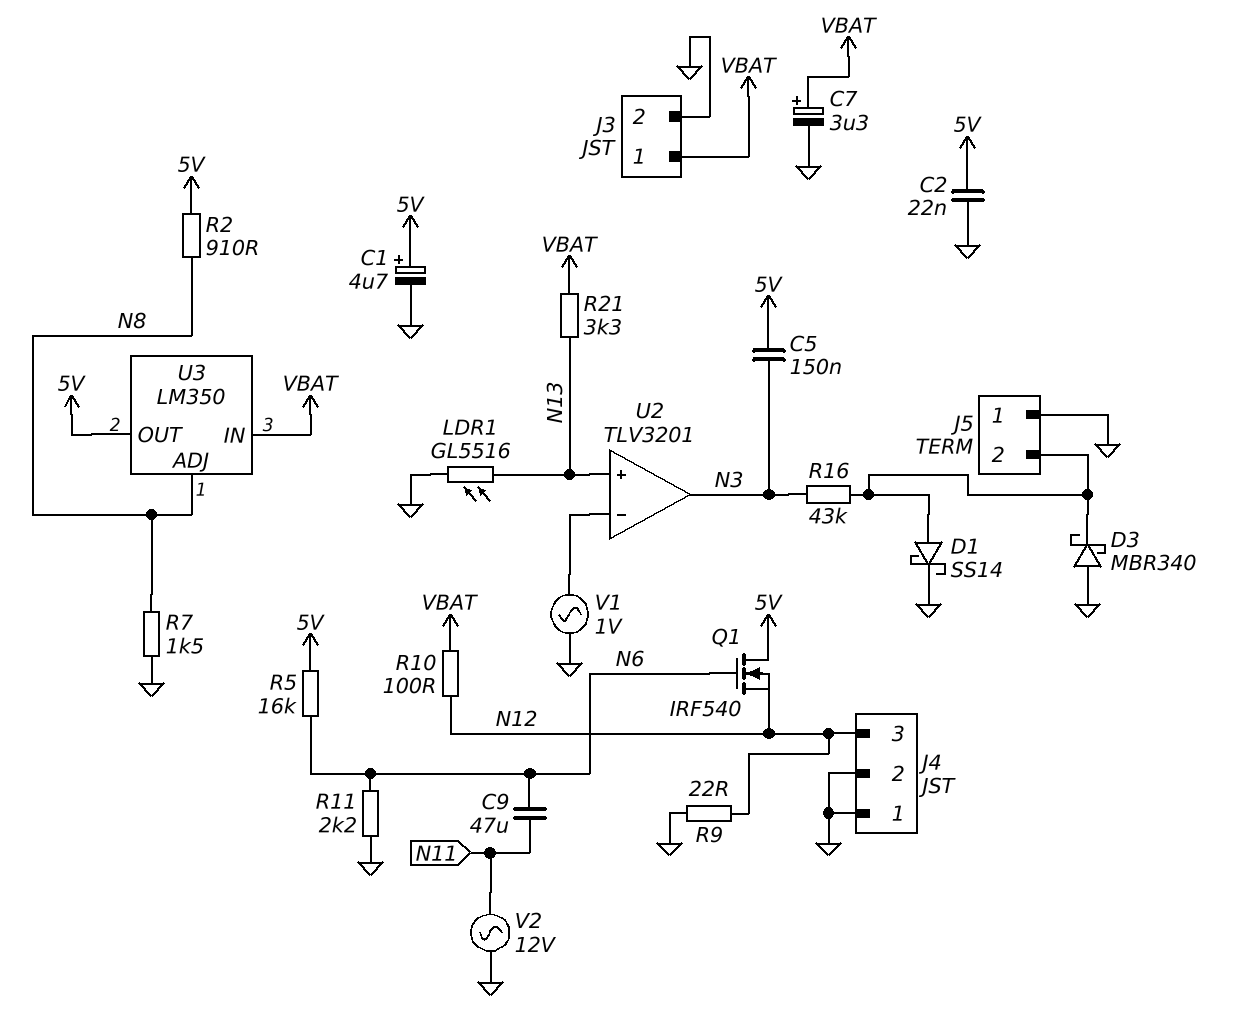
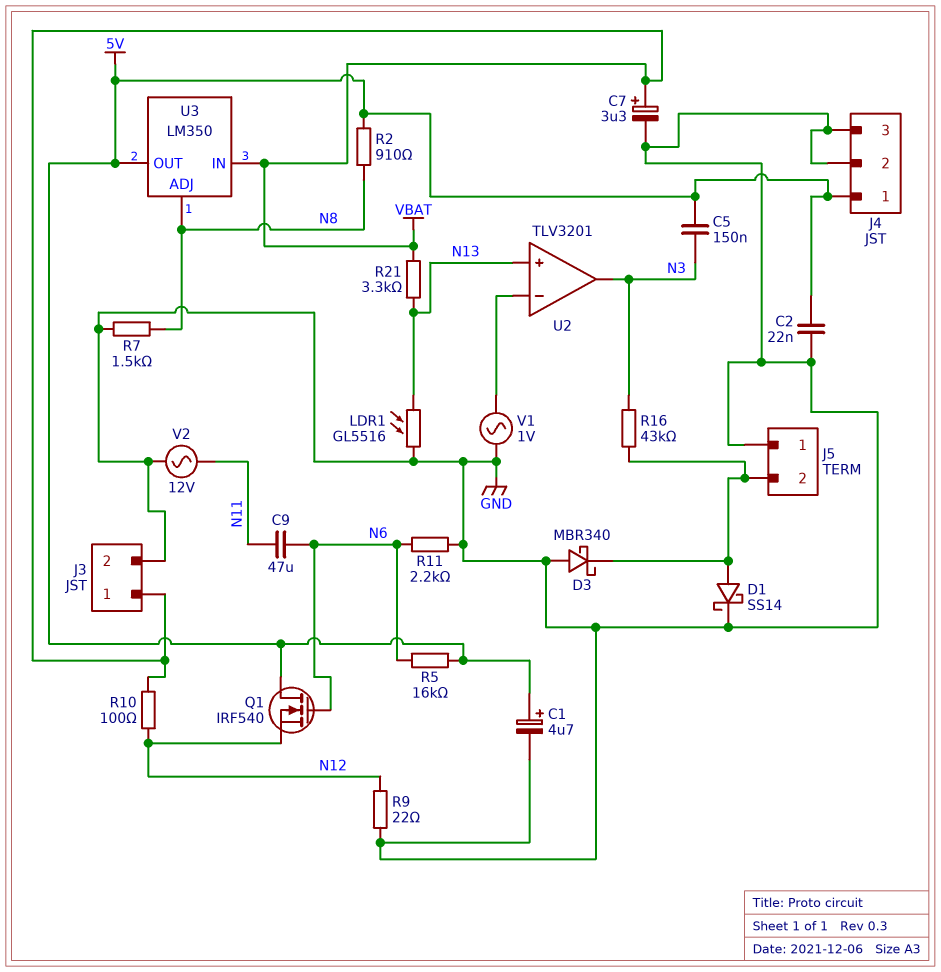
J4 pin 1: GND -> 5V
J4 pin 3: N12 -> GND

